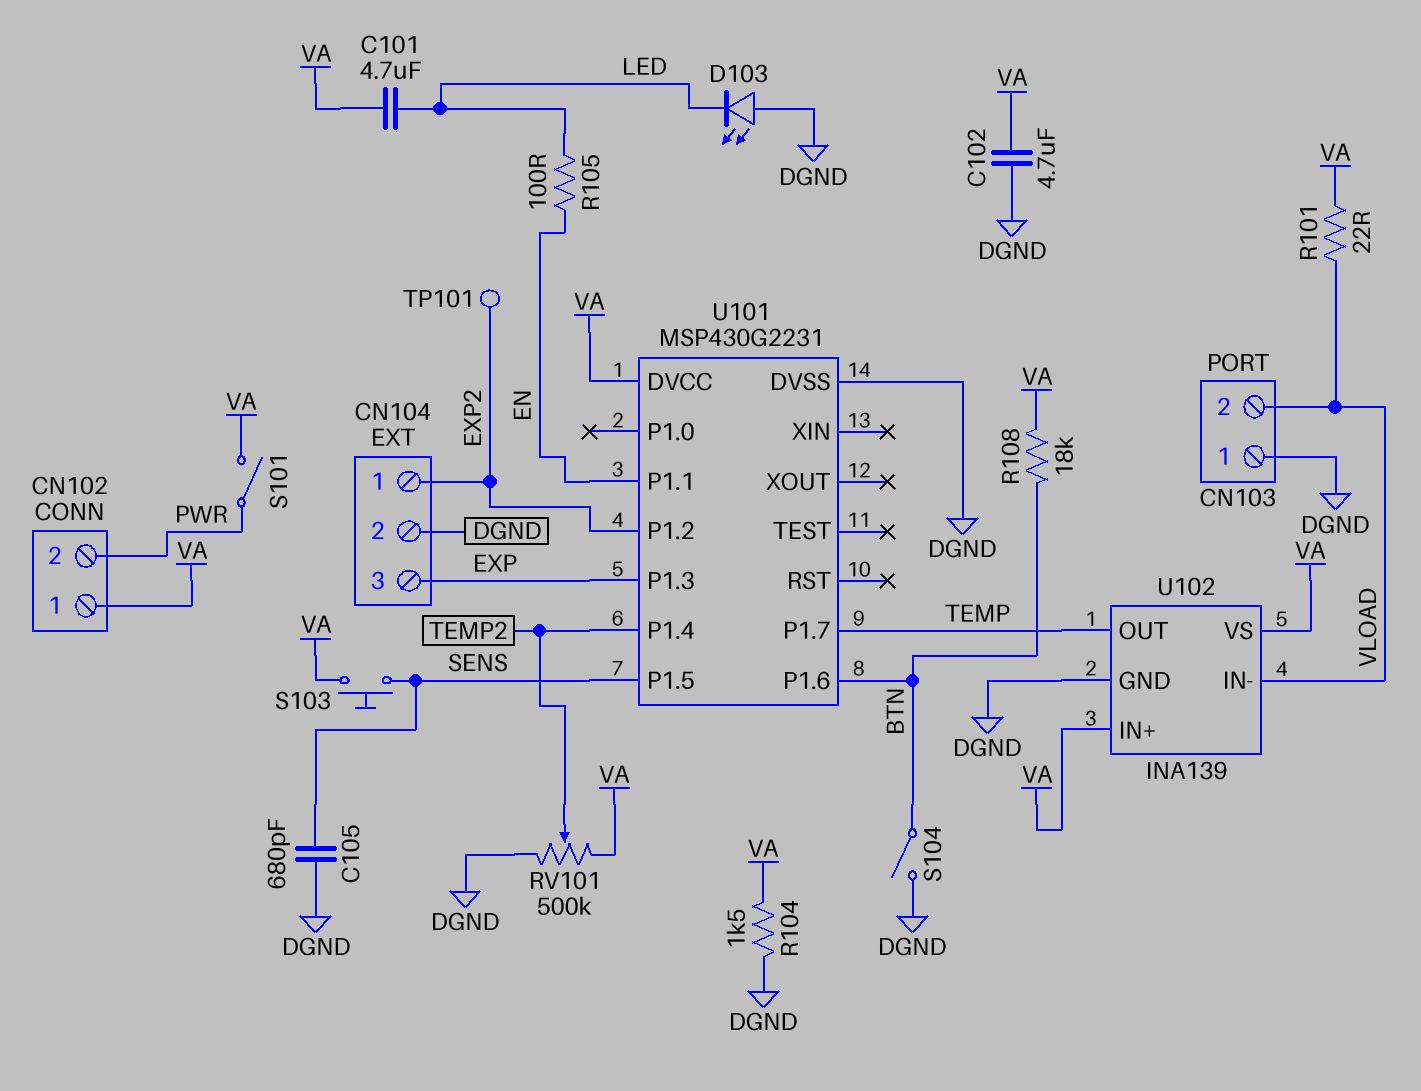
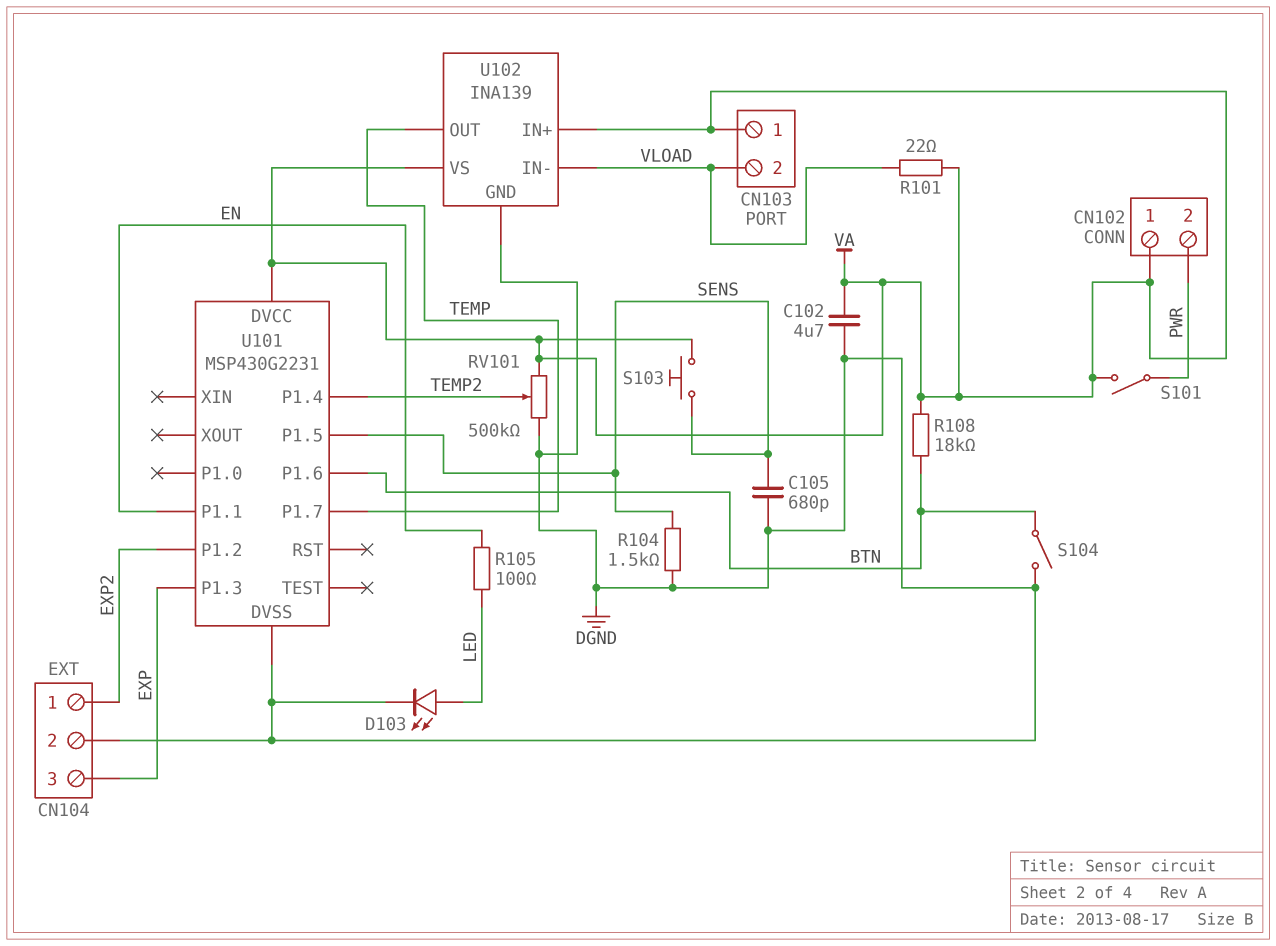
C101: 4.7uF (LED, VA) -> none
CN103 pin 1: DGND -> VA
D103: LED (A DGND, K LED) -> LED (A LED, K DGND)
R104: 1.5k (DGND, VA) -> 1.5k (DGND, SENS)
TP101: test point (EXP2) -> none

